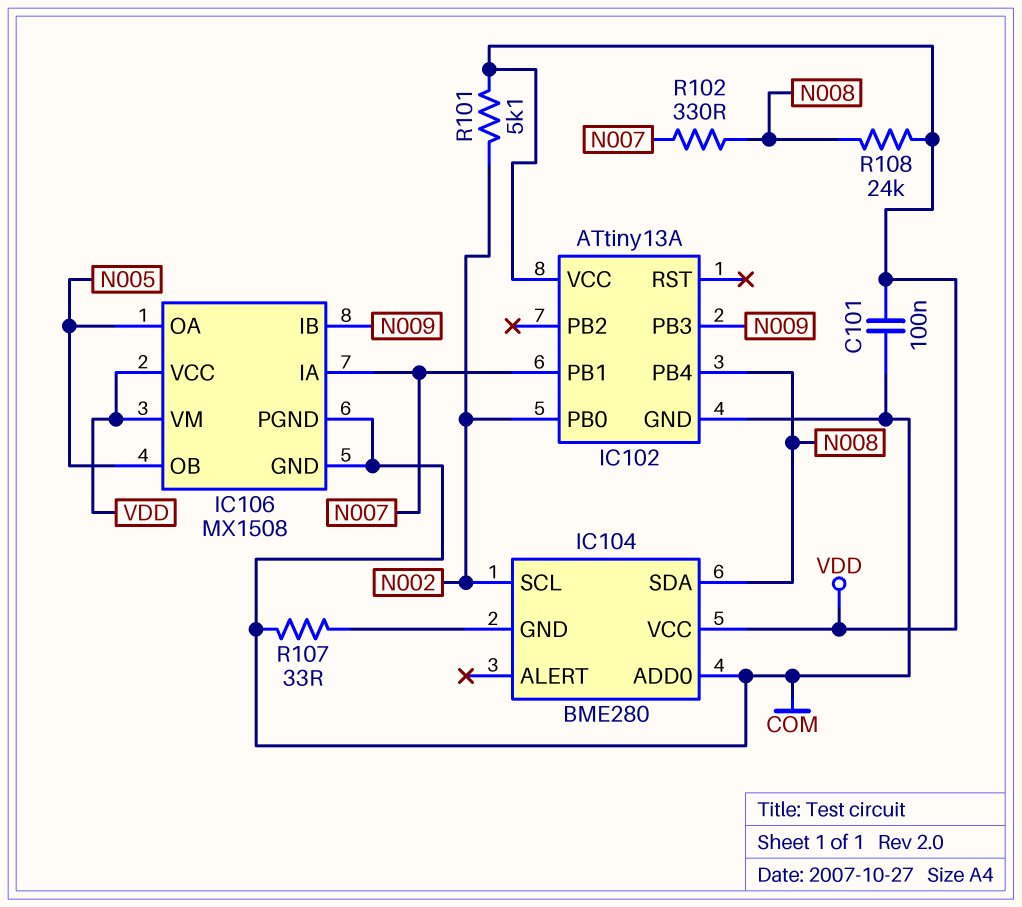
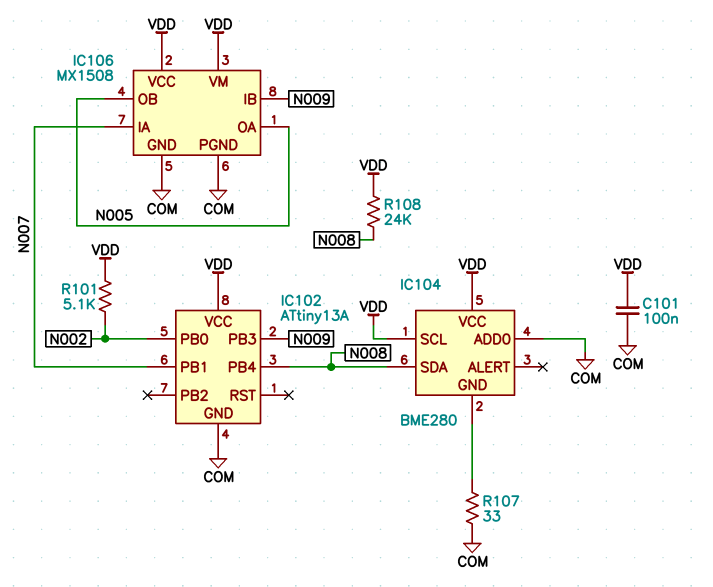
IC104 pin SCL: N002 -> VDD
R102: 330 (N007, N008) -> none

